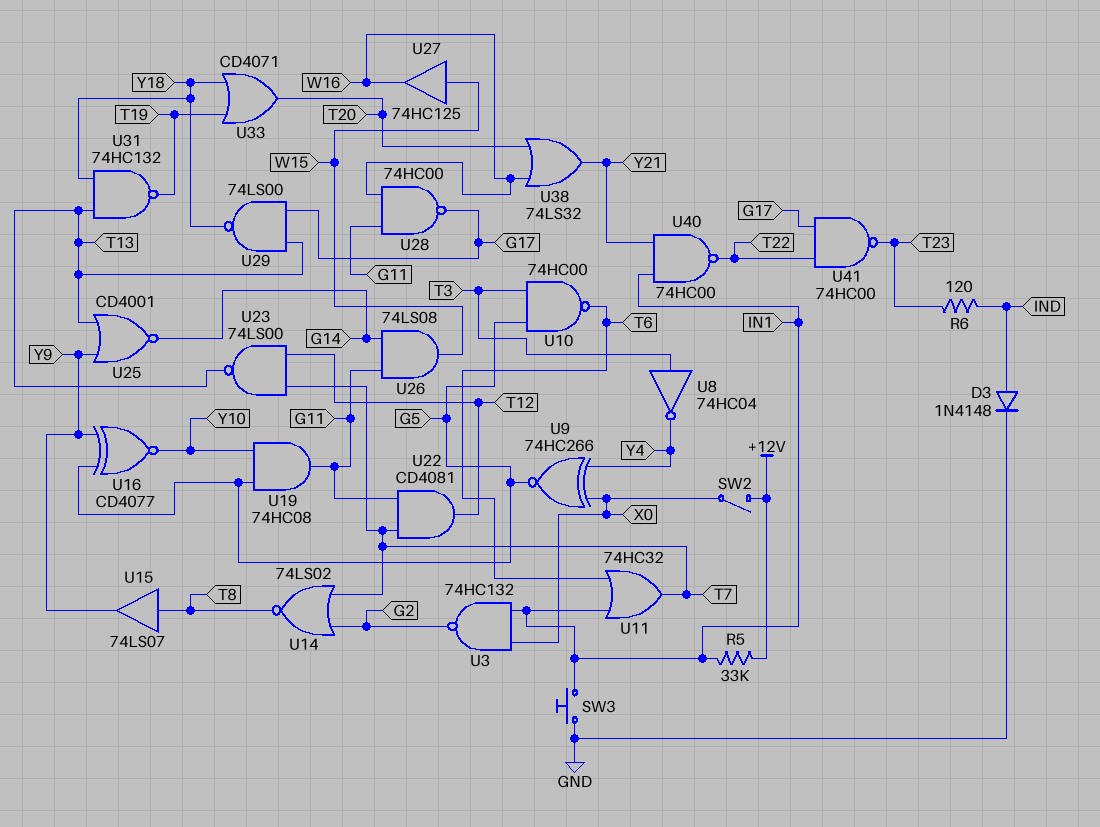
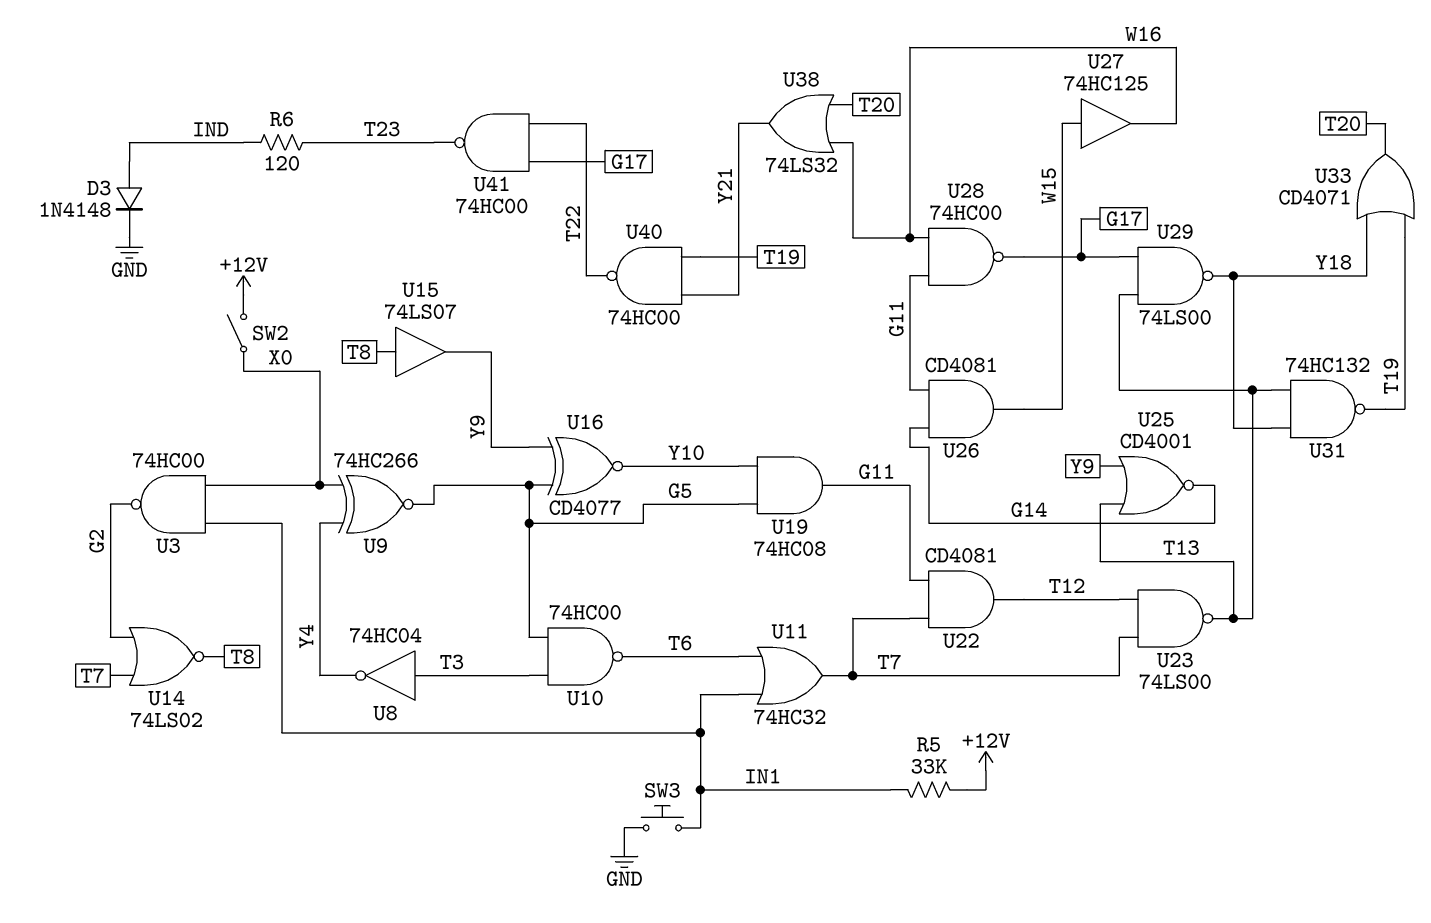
U3: NAND 74HC132 (in IN1, in X0, out G2) -> NAND 74HC00 (in IN1, in X0, out G2)
U26: AND 74LS08 (in G11, in G14, out W15) -> AND CD4081 (in G11, in G14, out W15)
U40: NAND 74HC00 (in IN1, in Y21, out T22) -> NAND 74HC00 (in T19, in Y21, out T22)

